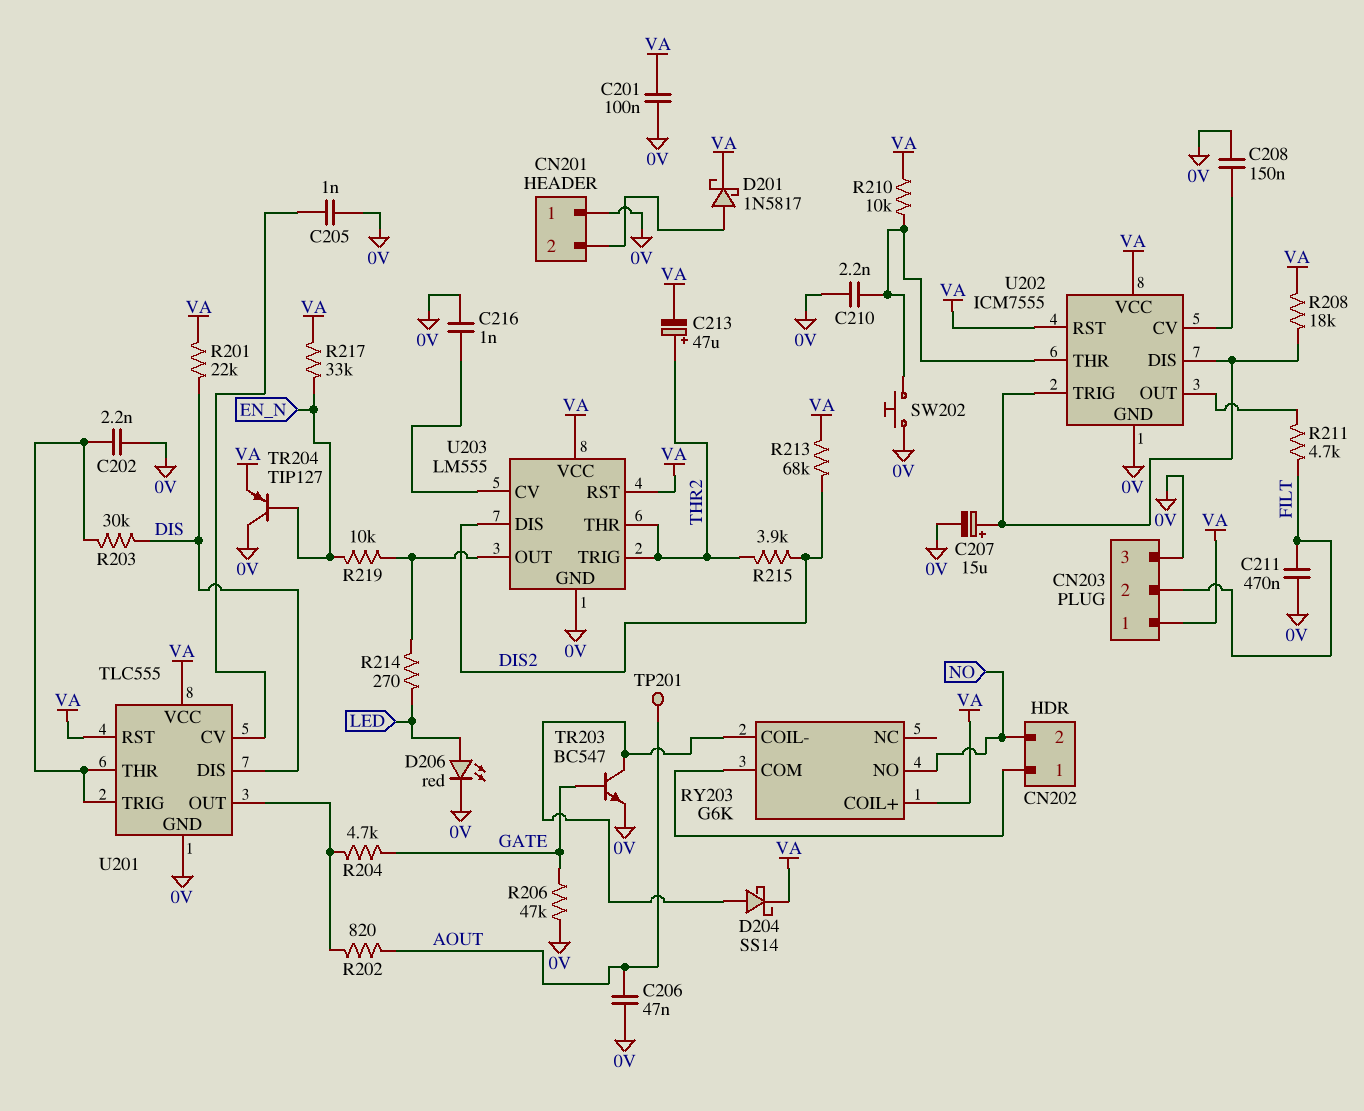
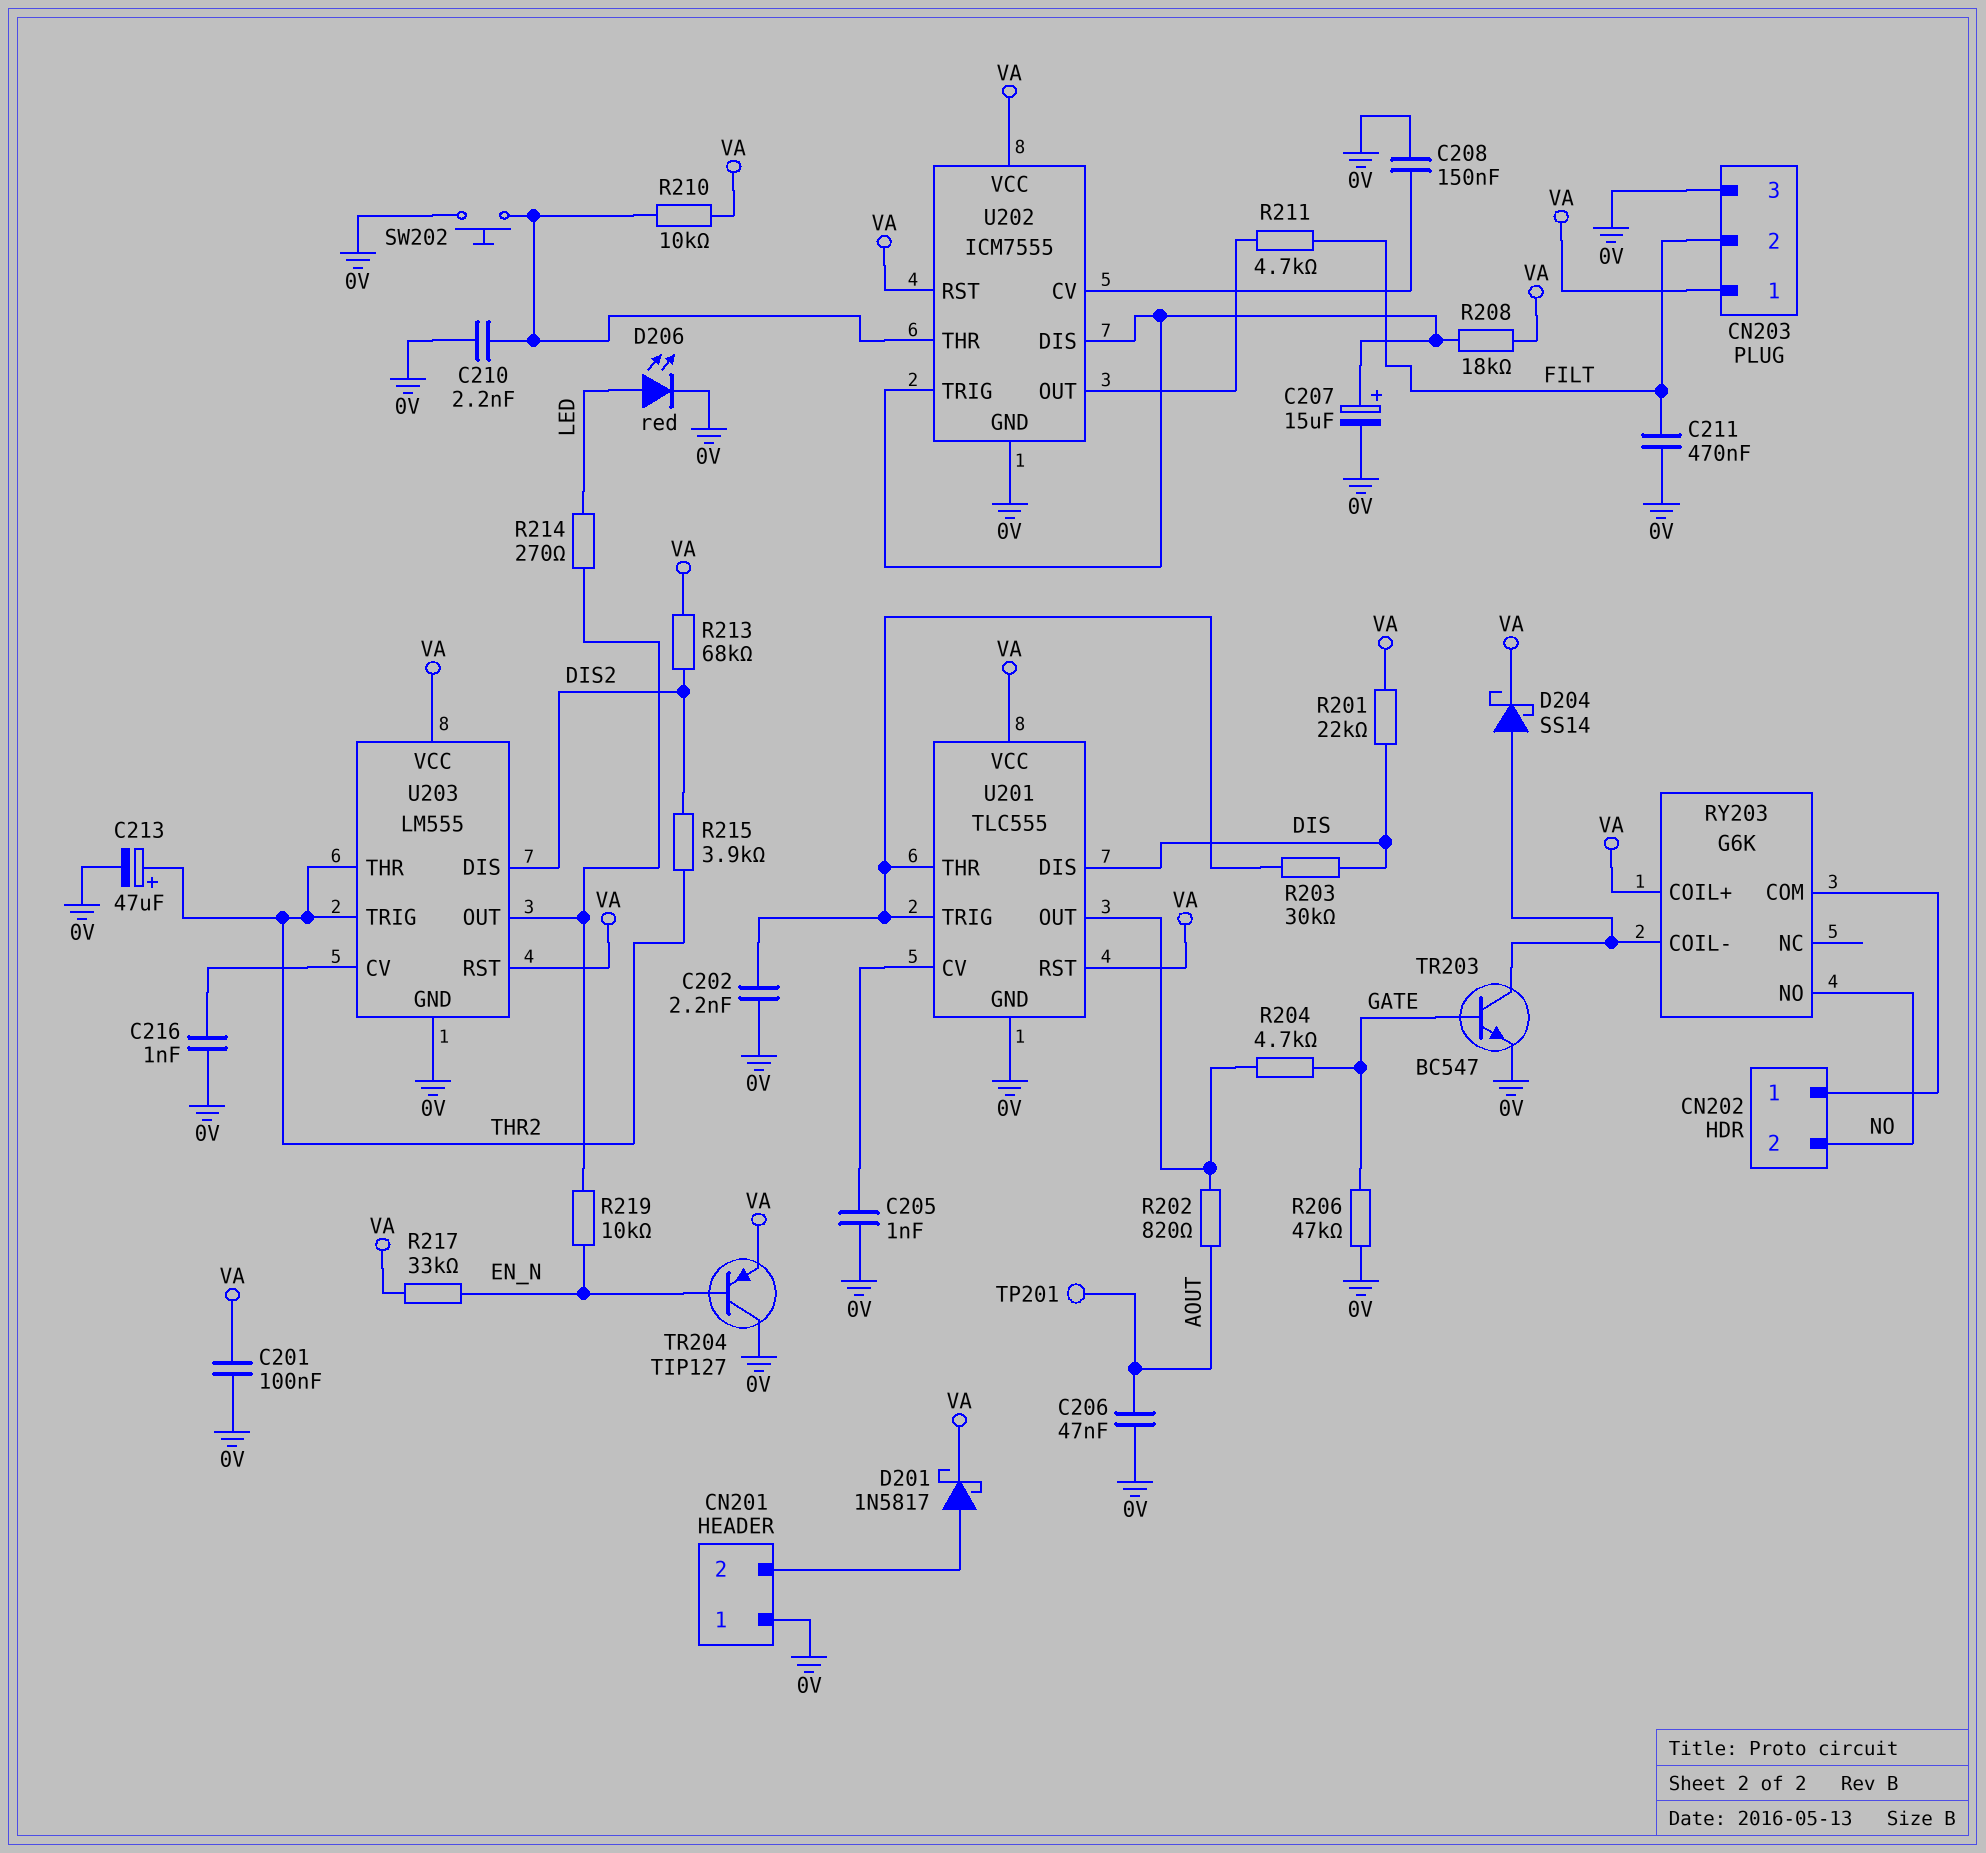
C213: 47uF (plus THR2, minus VA) -> 47uF (plus THR2, minus 0V)

